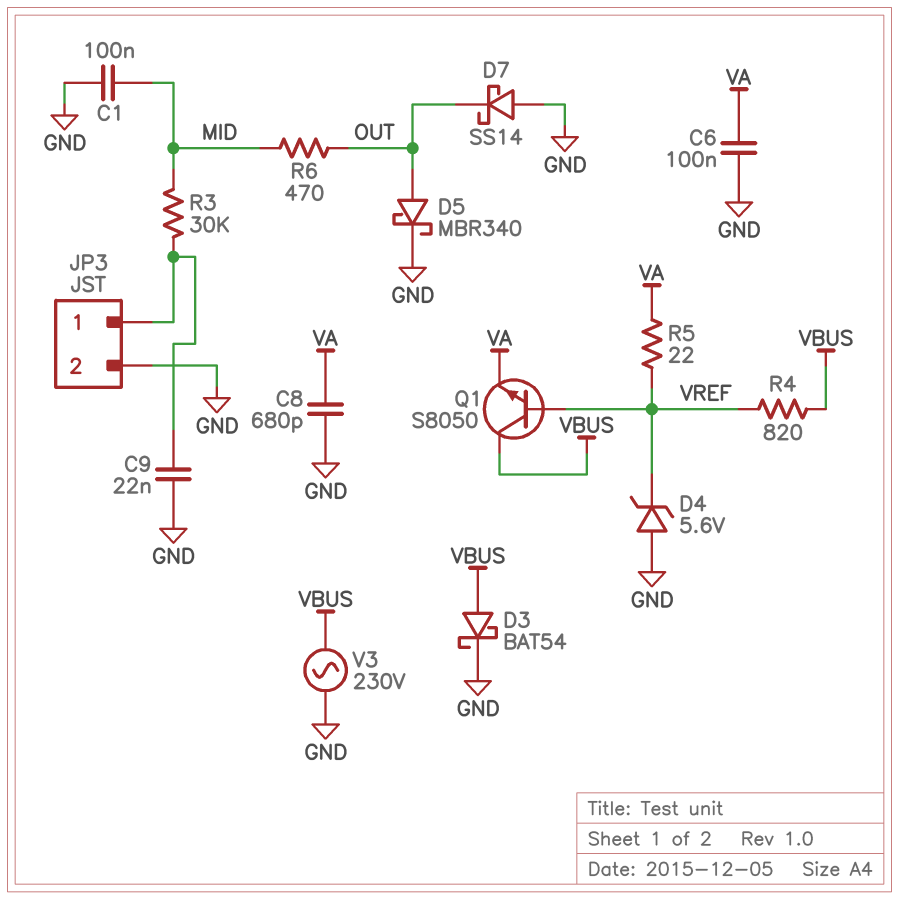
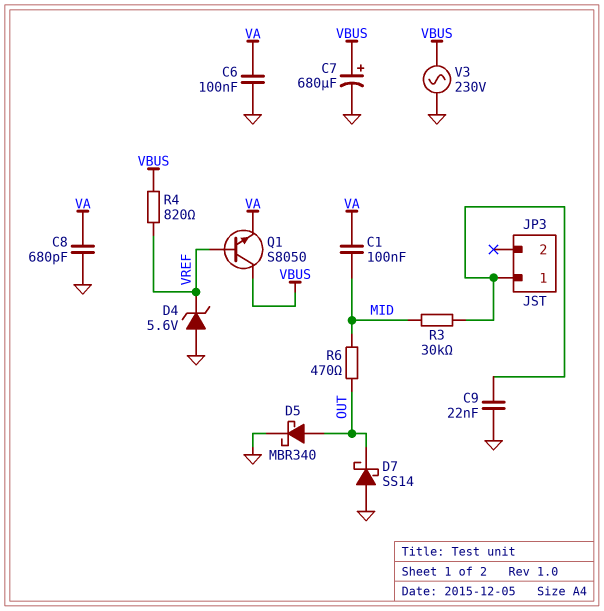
C1: 100nF (GND, MID) -> 100nF (MID, VA)
C7: none -> 680uF (plus VBUS, minus GND)
D3: schottky BAT54 (A VBUS, K GND) -> none
JP3 pin 2: GND -> none
R5: 22 (VA, VREF) -> none

